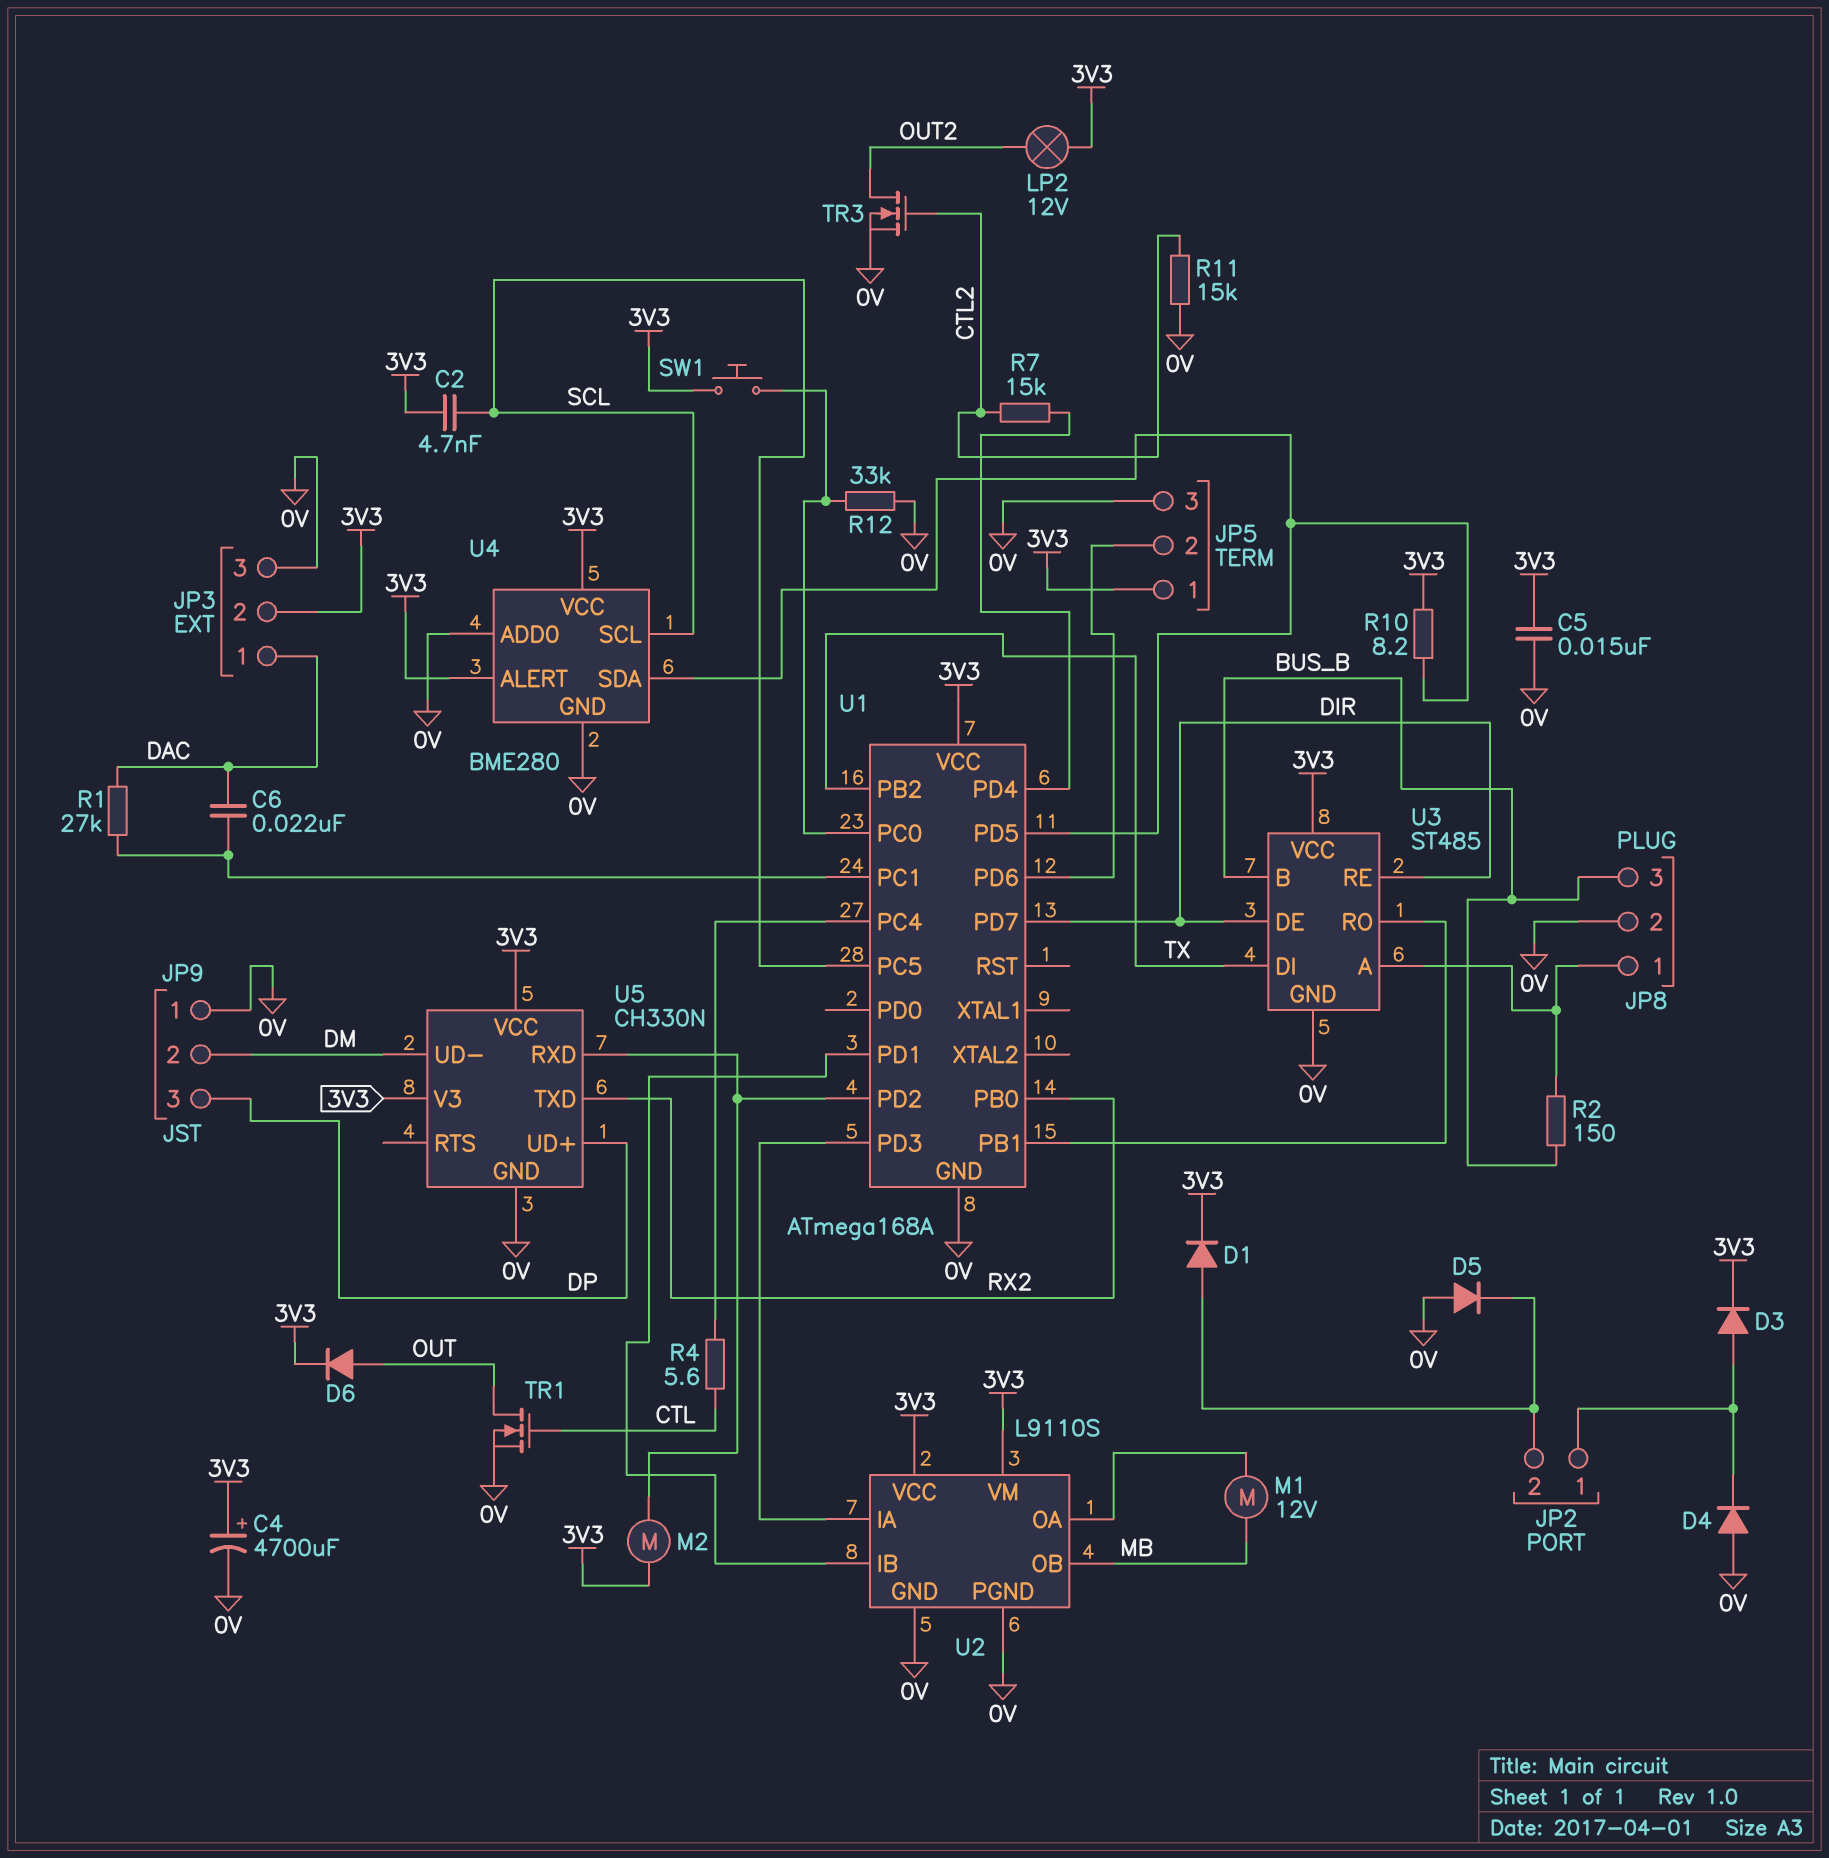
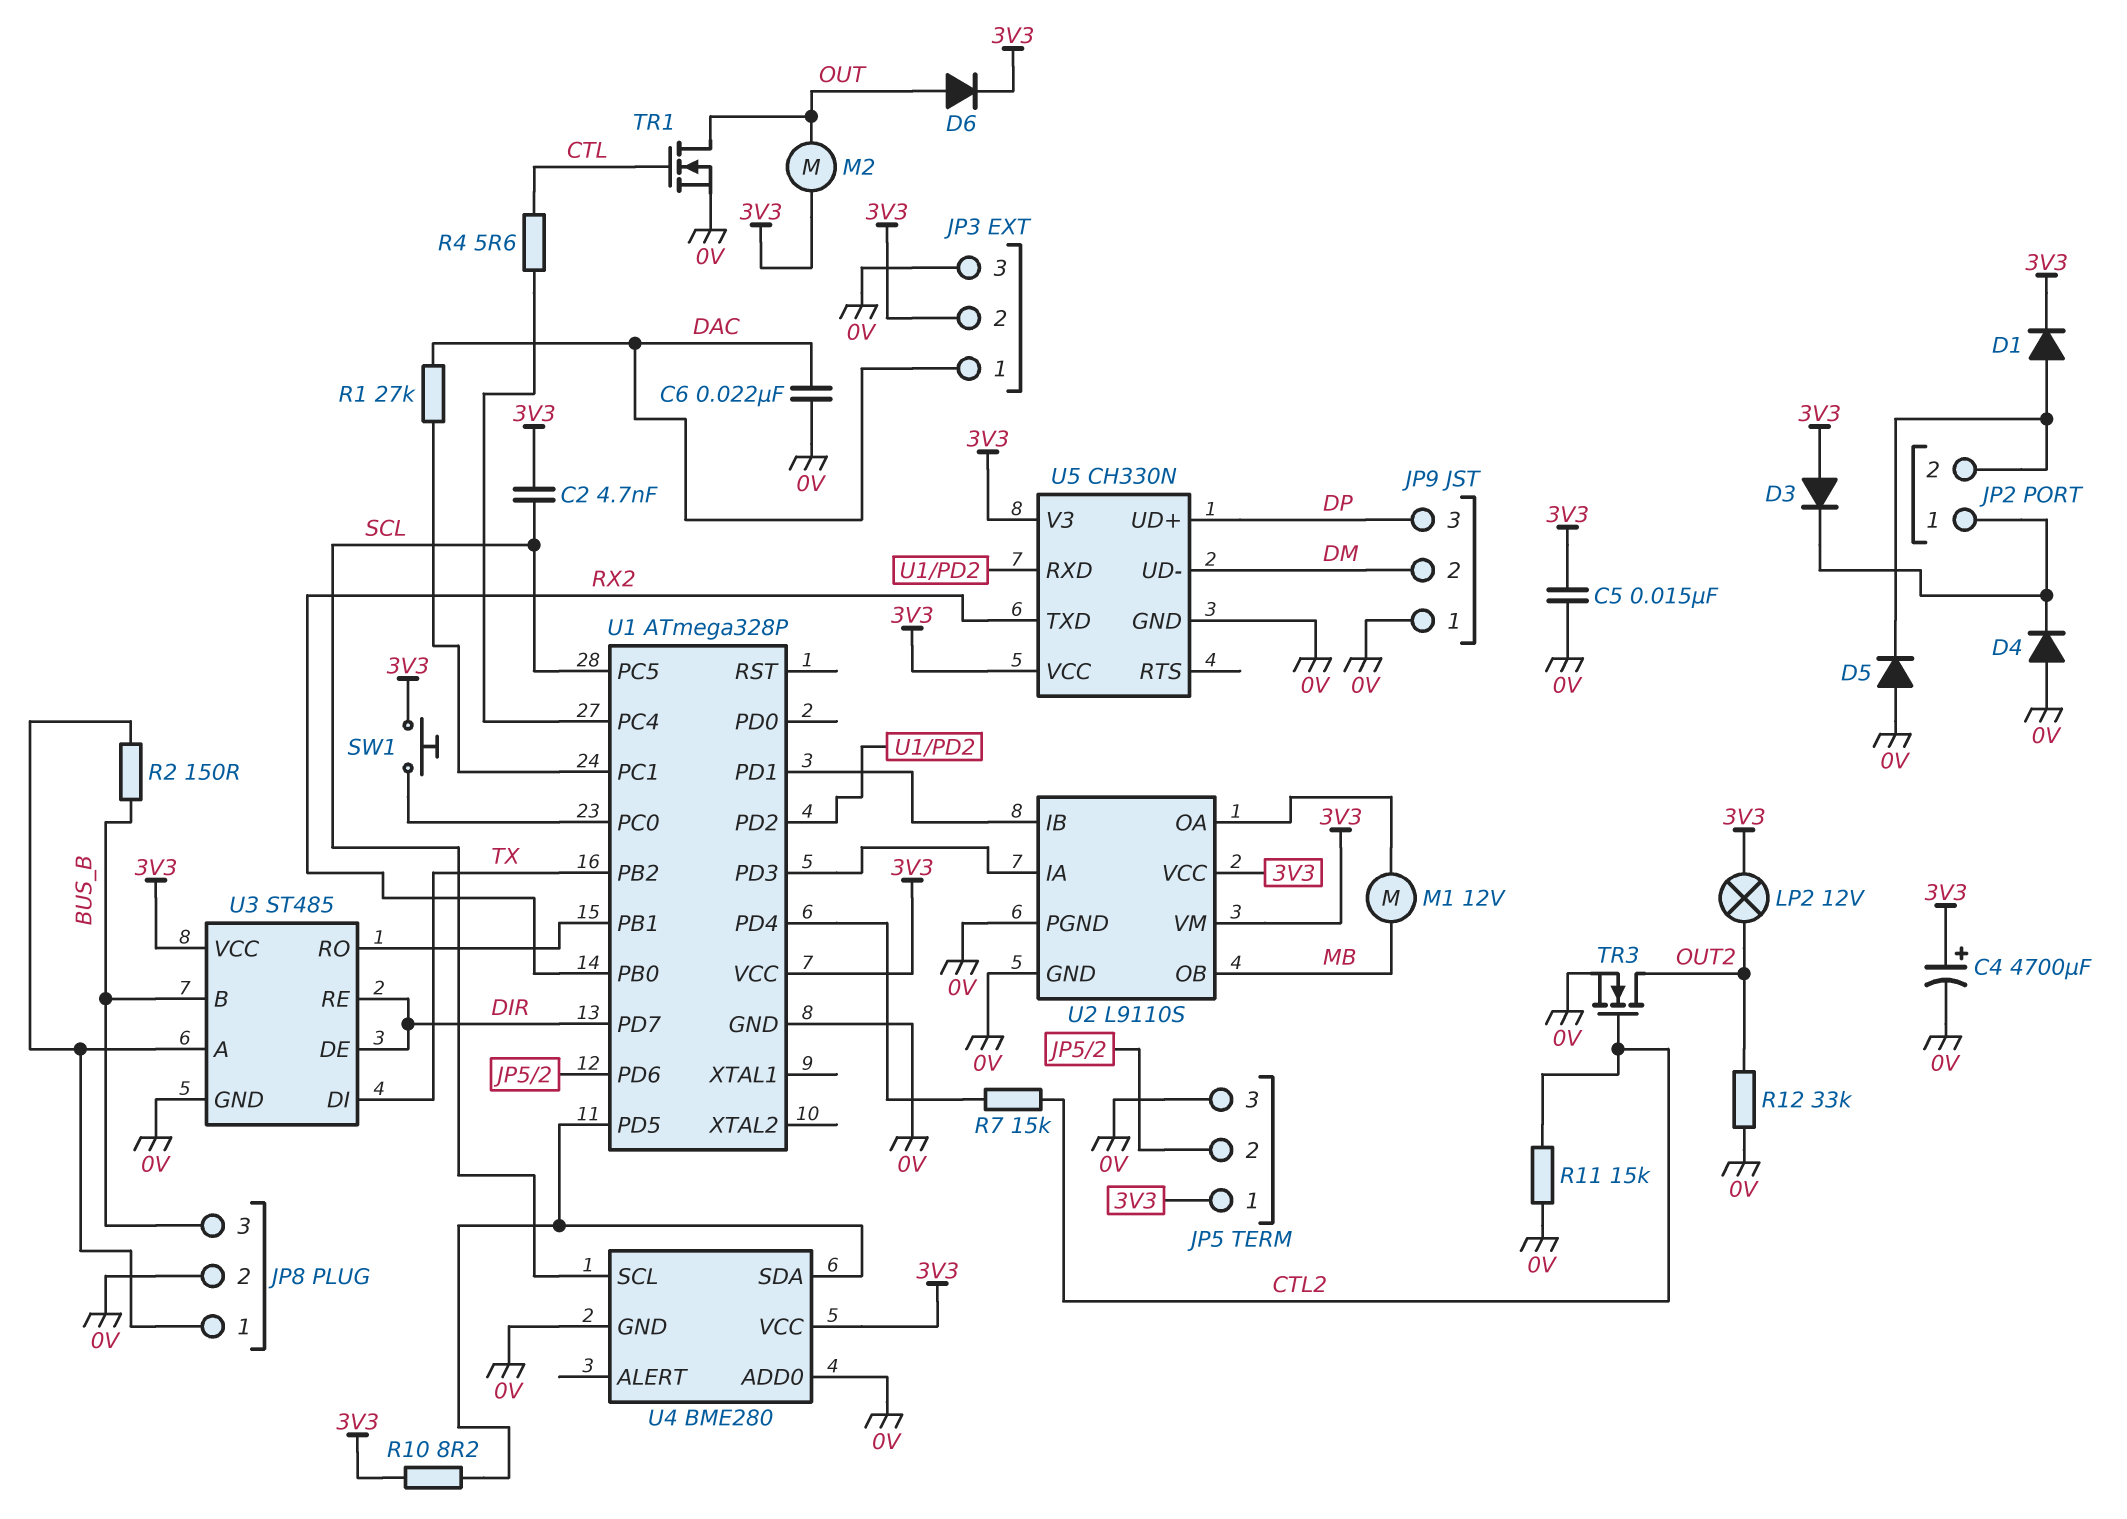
C6: 22nF (DAC, U1/PC1) -> 22nF (0V, DAC)
D3: diode (A JP2/1, K 3V3) -> diode (A 3V3, K JP2/1)
M2: motor (3V3, U1/PD2) -> motor (3V3, OUT)
R12: 33k (0V, U1/PC0) -> 33k (0V, OUT2)
U1: ATmega168A -> ATmega328P
U4 pin ALERT: 3V3 -> none

